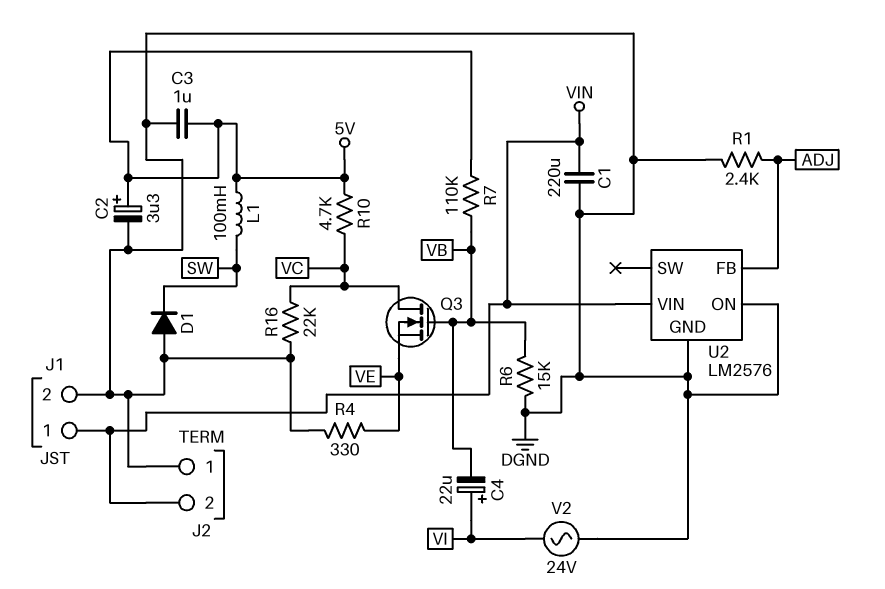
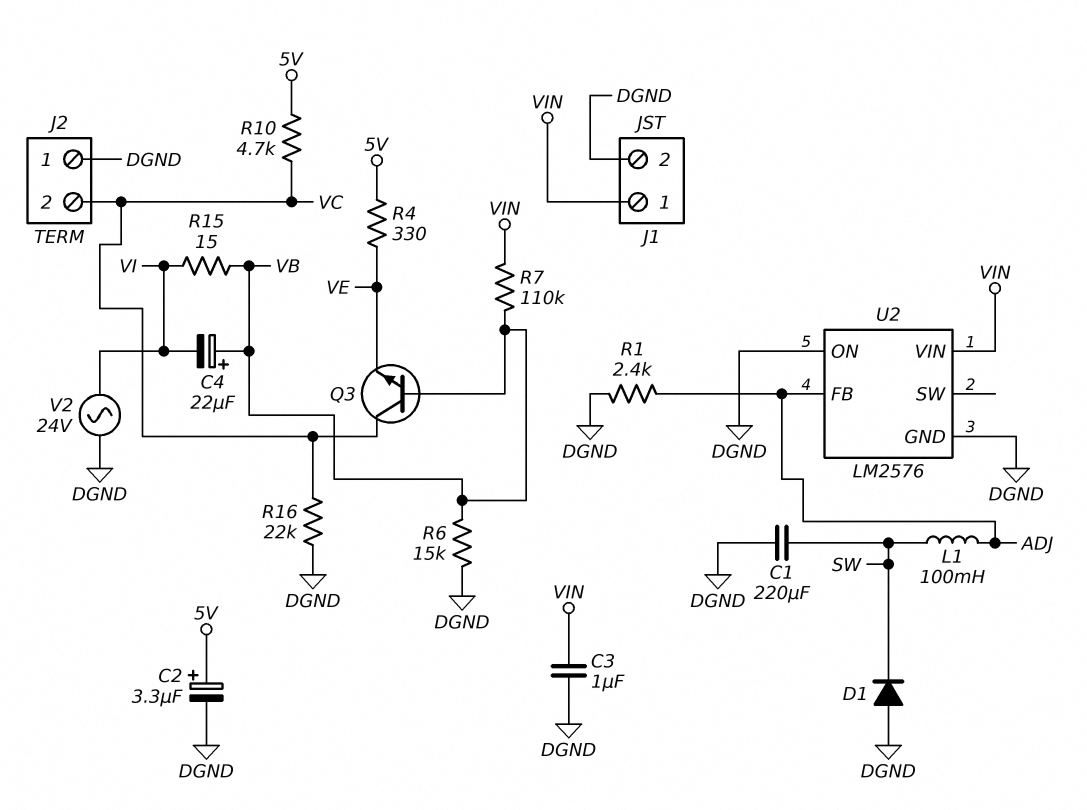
C1: 220uF (DGND, VIN) -> 220uF (DGND, SW)
C3: 1uF (5V, DGND) -> 1uF (DGND, VIN)
C4: 22uF (plus VI, minus VB) -> 22uF (plus VB, minus VI)
J2 pin 2: VIN -> VC
L1: 100mH (5V, SW) -> 100mH (ADJ, SW)
Q3: NMOS (G VB, D VC, S VE) -> NPN (B VB, C VC, E VE)
R4: 330 (DGND, VE) -> 330 (5V, VE)
R7: 110k (5V, VB) -> 110k (VB, VIN)
R15: none -> 15 (VB, VI)

